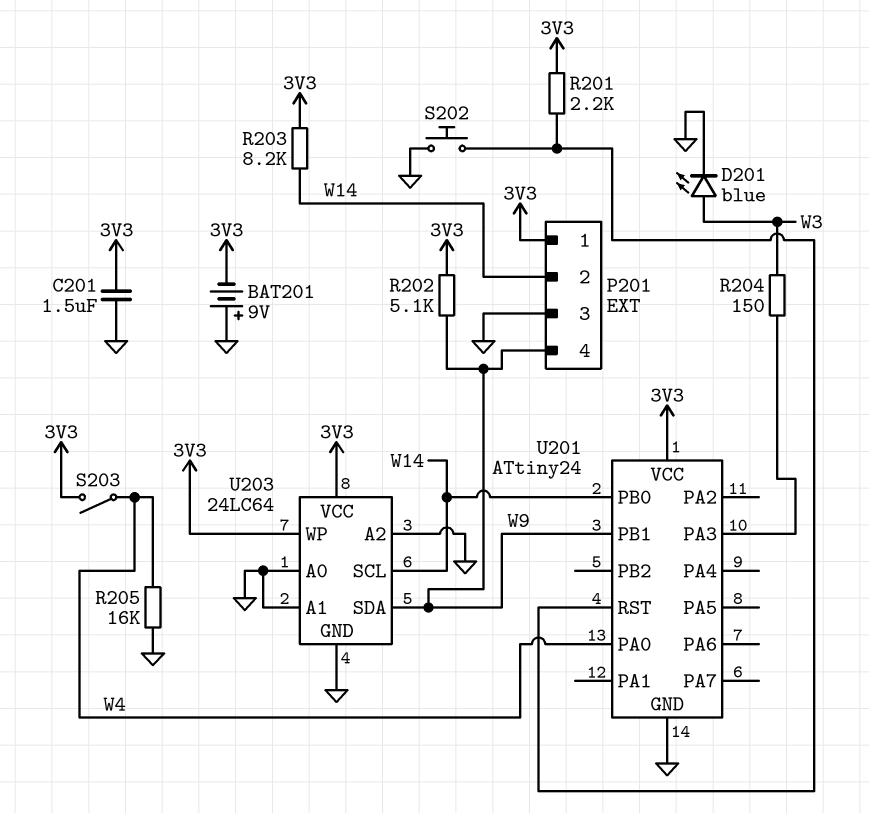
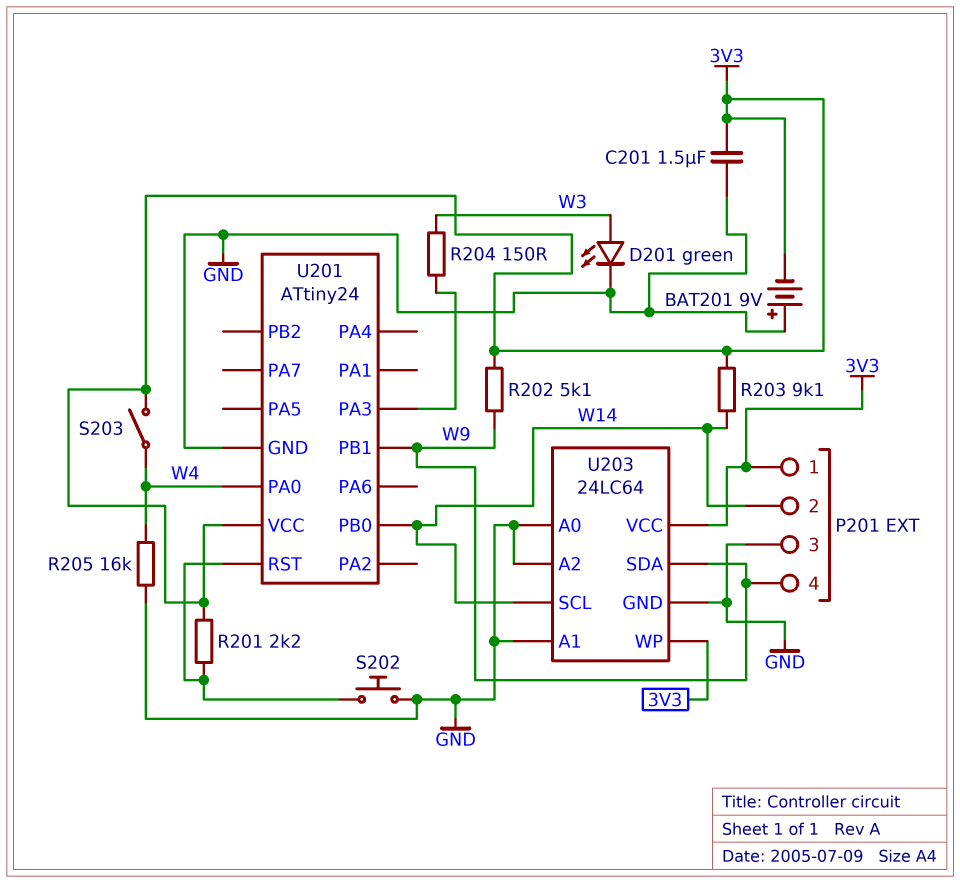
D201: LED blue (A W3, K GND) -> LED green (A W3, K GND)
R203: 8.2k (3V3, W14) -> 9.1k (3V3, W14)

